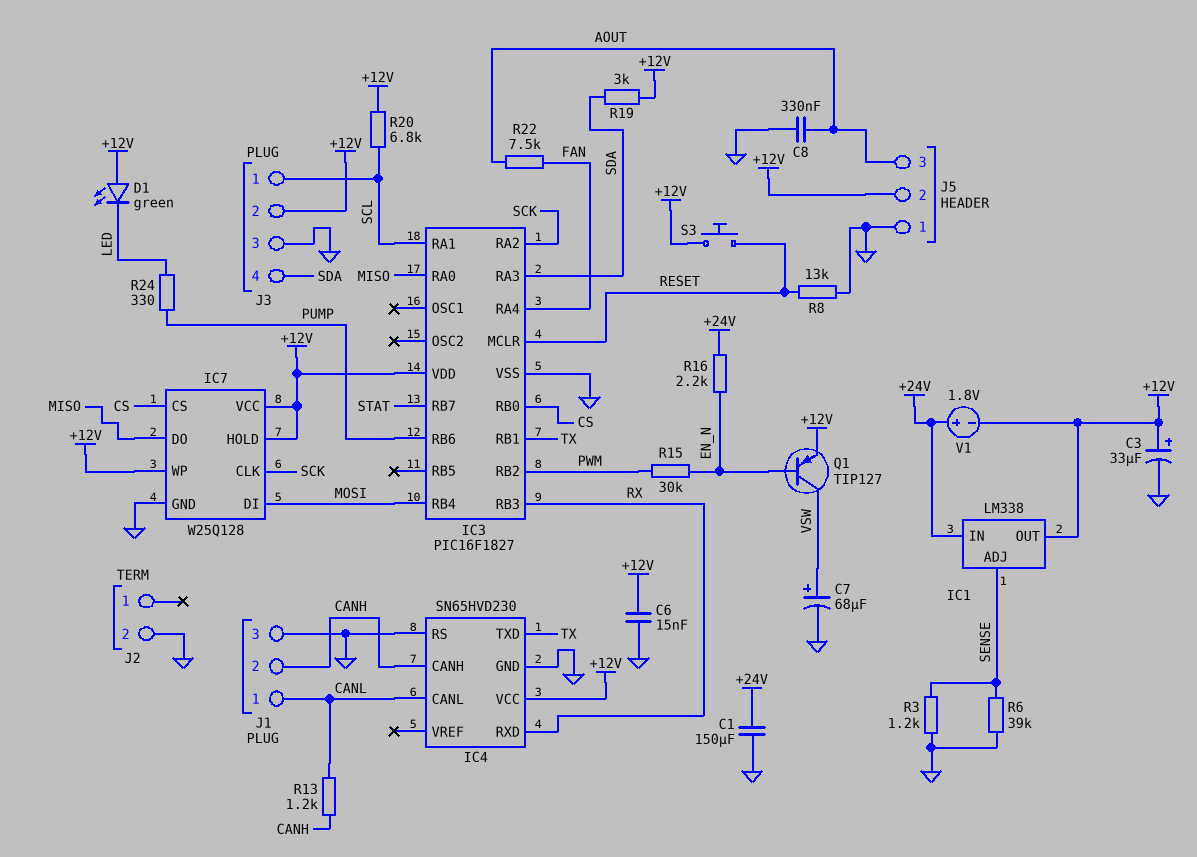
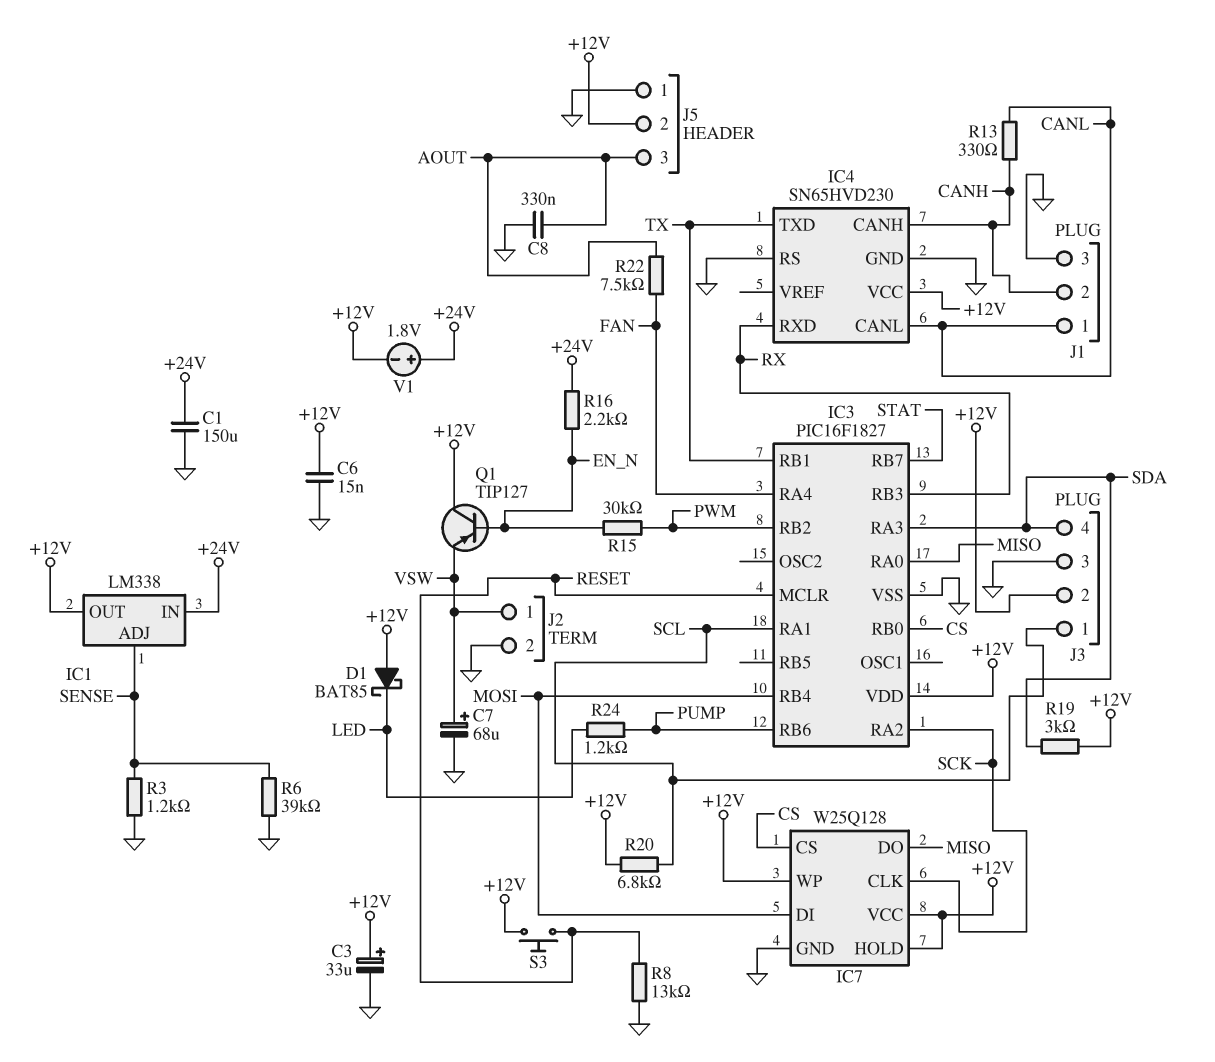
D1: LED green (A +12V, K LED) -> schottky BAT85 (A +12V, K LED)
J2 pin 1: none -> VSW
Q1: PNP TIP127 (B EN_N, C VSW, E +12V) -> PNP TIP127 (B EN_N, C +12V, E VSW)
R13: 1.2k (CANH, CANL) -> 330 (CANH, CANL)
R24: 330 (LED, PUMP) -> 1.2k (LED, PUMP)

